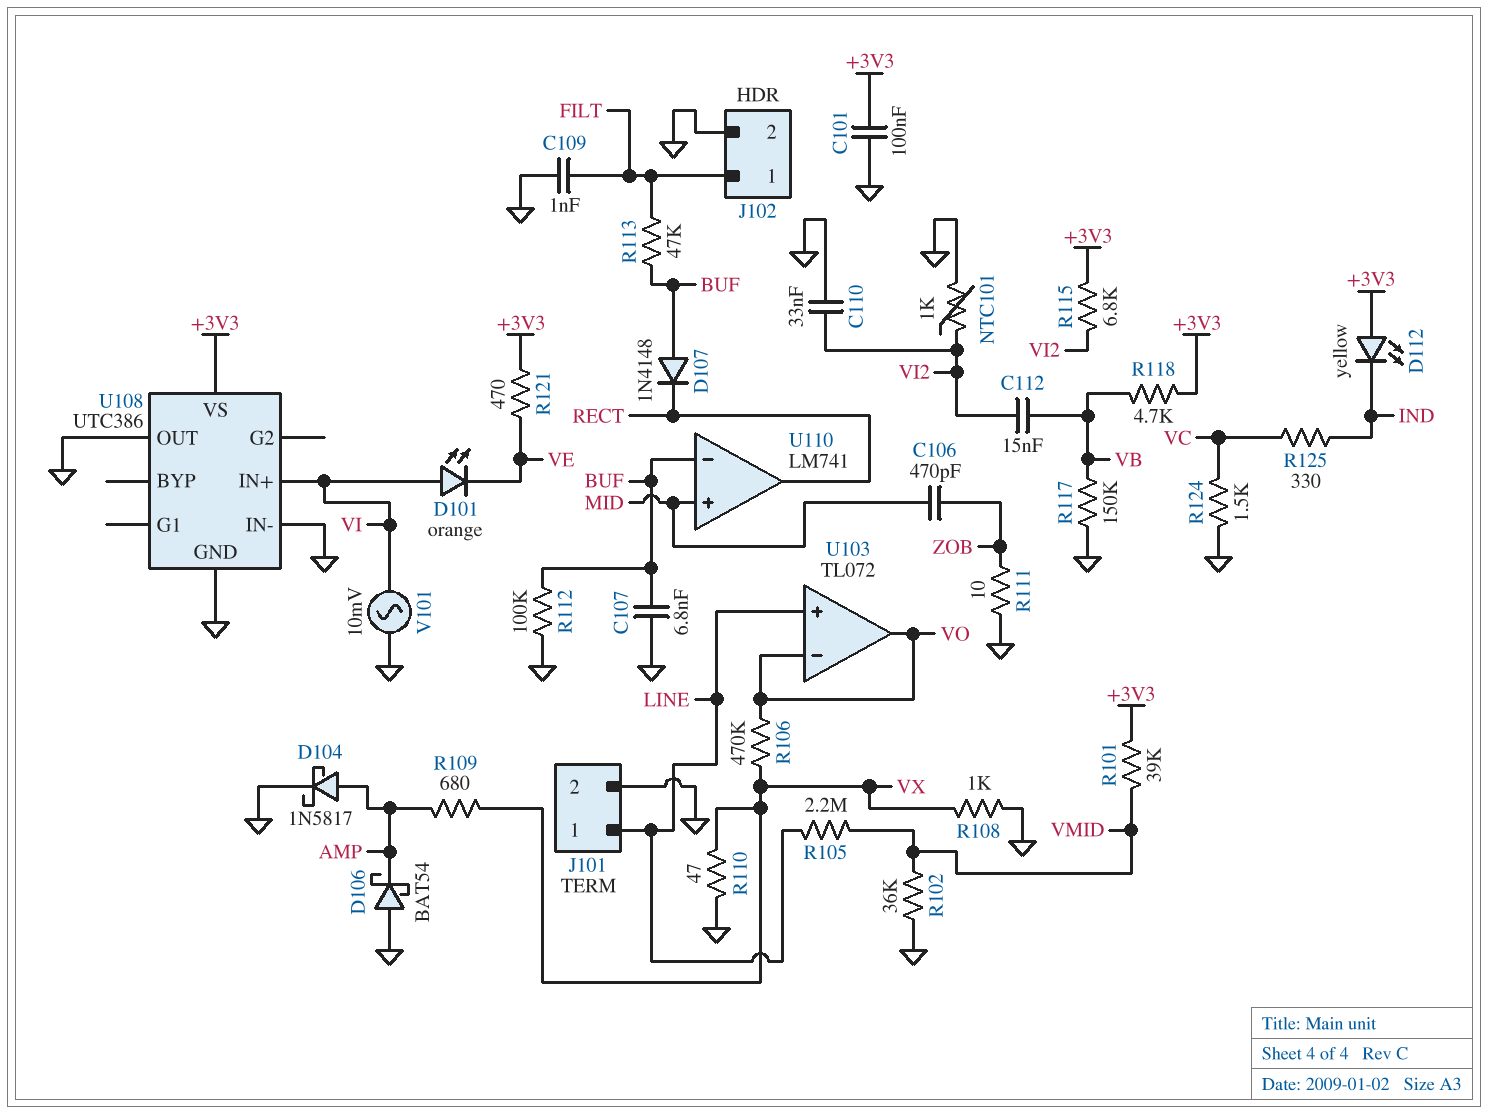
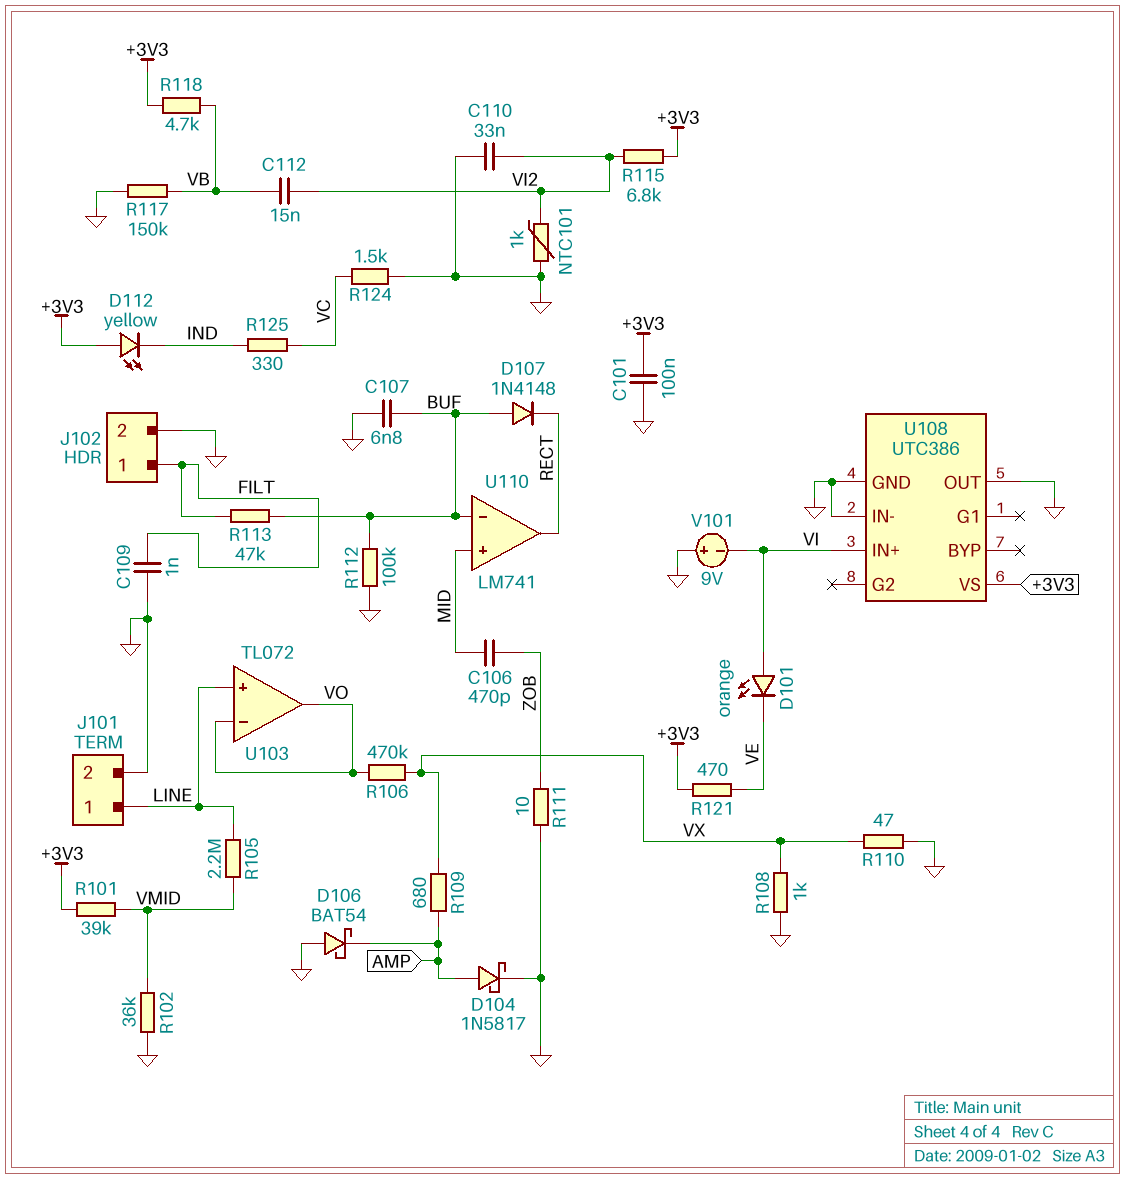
V101: AC 10mV (GND, VI) -> 9V (plus GND, minus VI)

